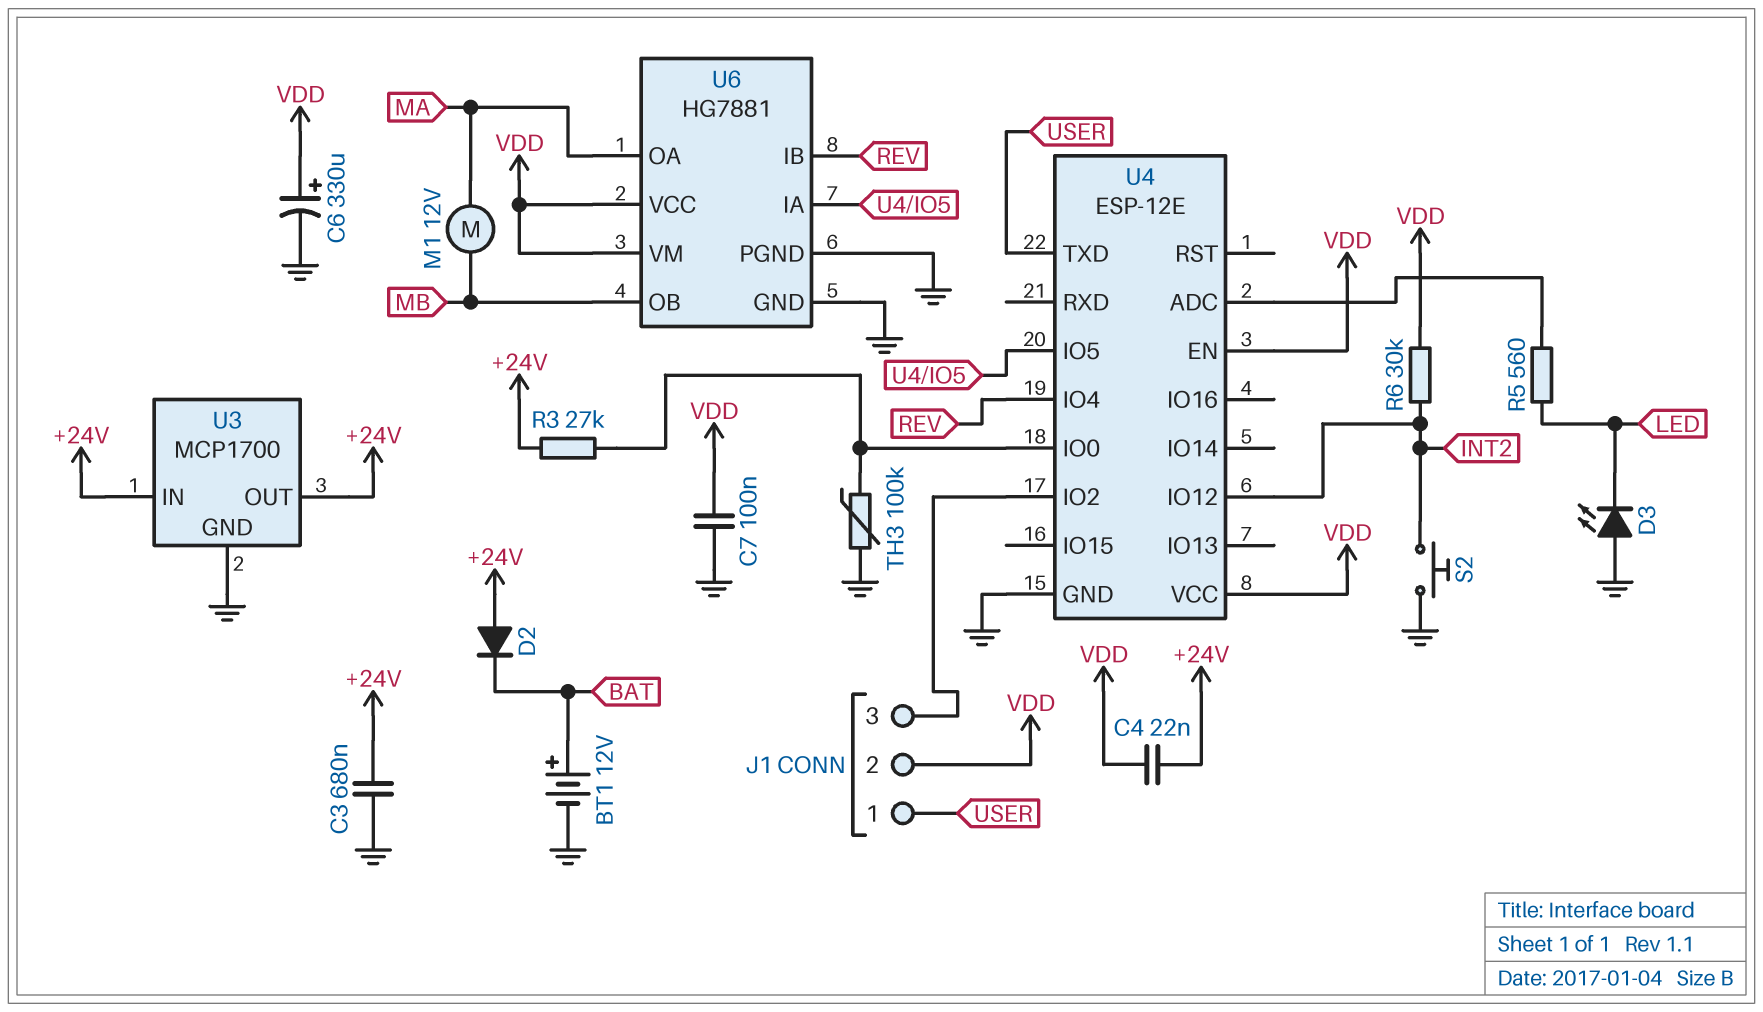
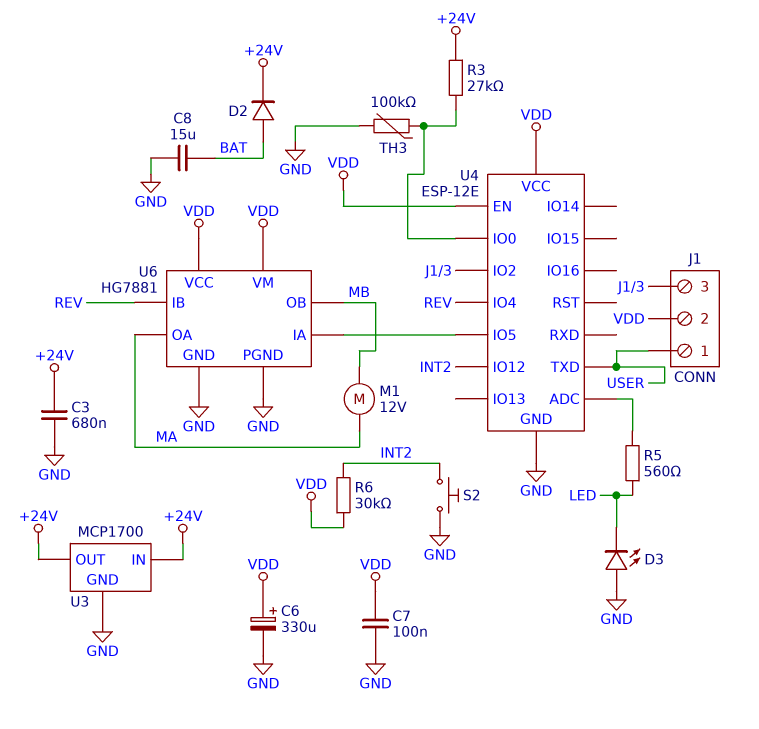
BT1: 12V (plus BAT, minus GND) -> none
C4: 22nF (+24V, VDD) -> none
C8: none -> 15uF (BAT, GND)
D2: diode (A +24V, K BAT) -> diode (A BAT, K +24V)

